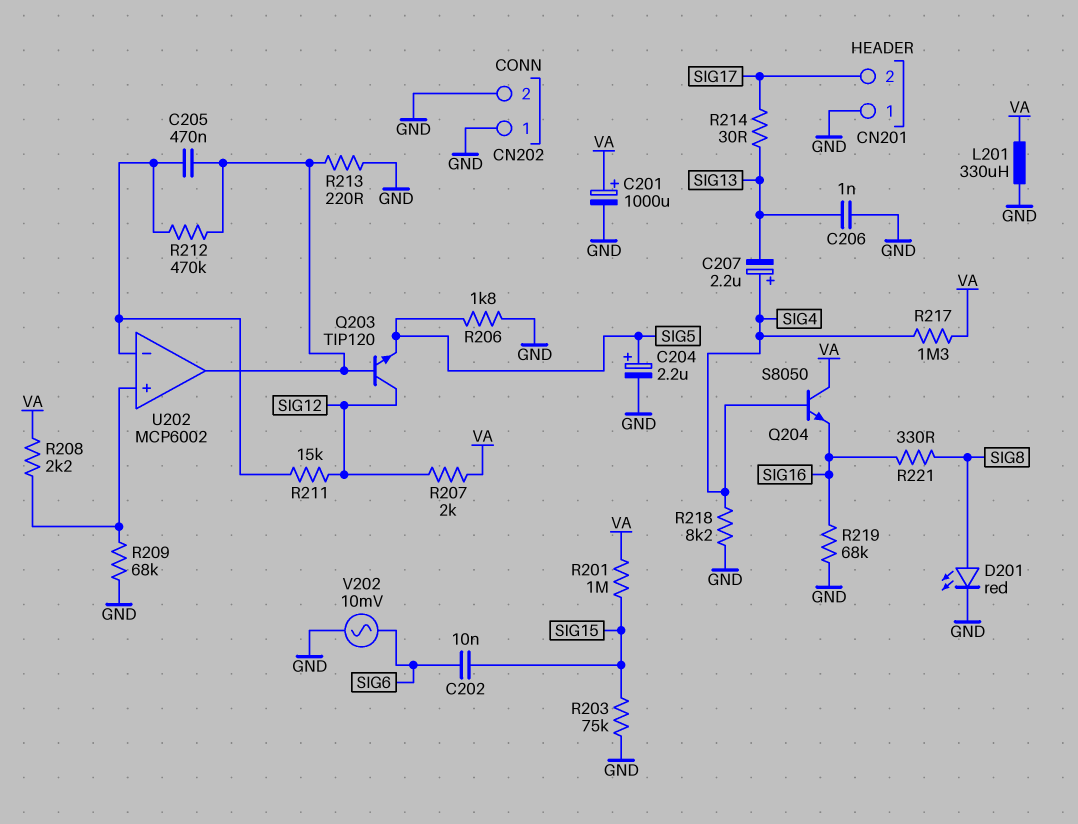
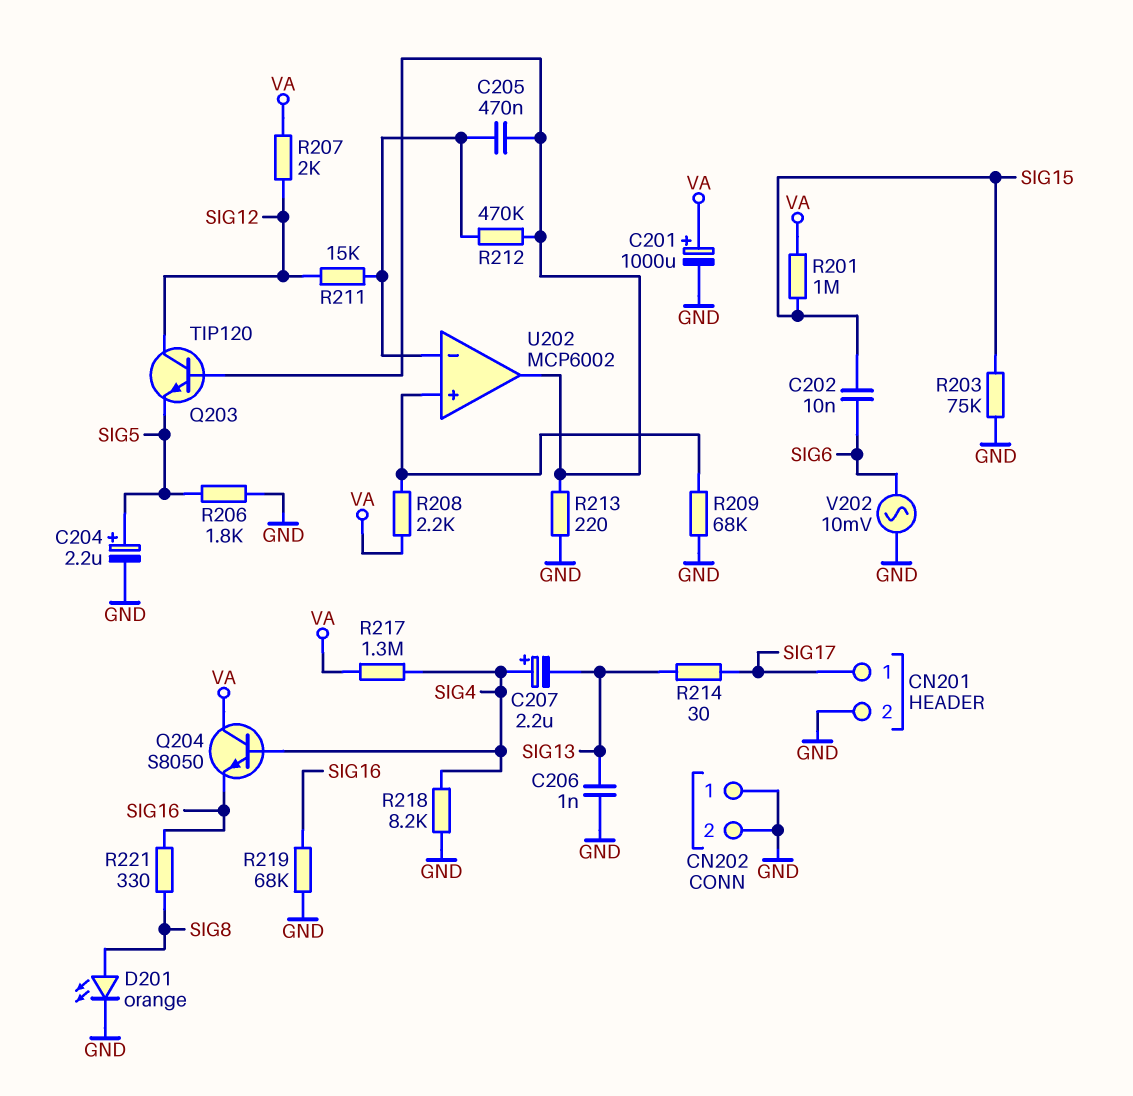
CN201 pin 1: GND -> SIG17
CN201 pin 2: SIG17 -> GND
D201: LED red (A SIG8, K GND) -> LED orange (A SIG8, K GND)
L201: 330uH (GND, VA) -> none

